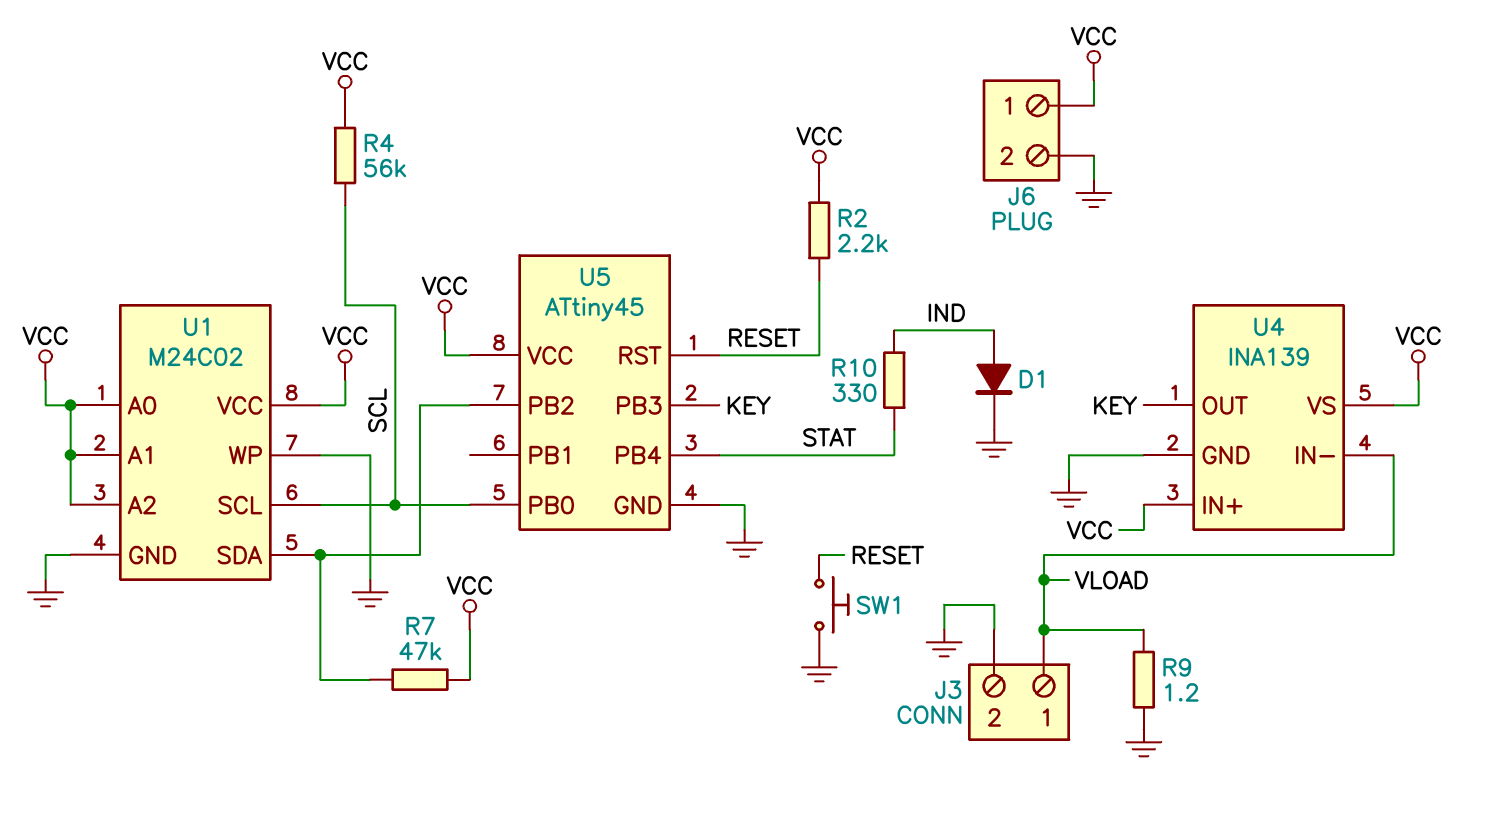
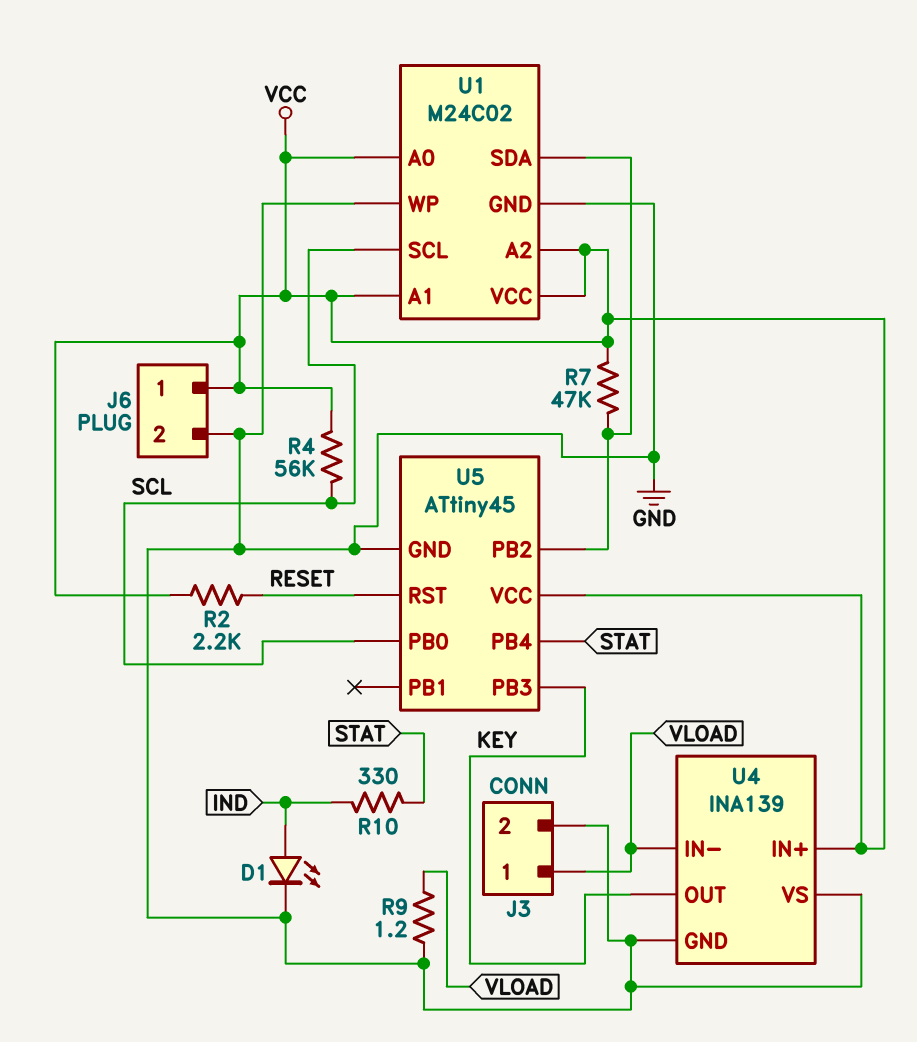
D1: diode (A IND, K GND) -> LED (A IND, K GND)
SW1: button (GND, RESET) -> none
U4 pin VS: VCC -> GND

